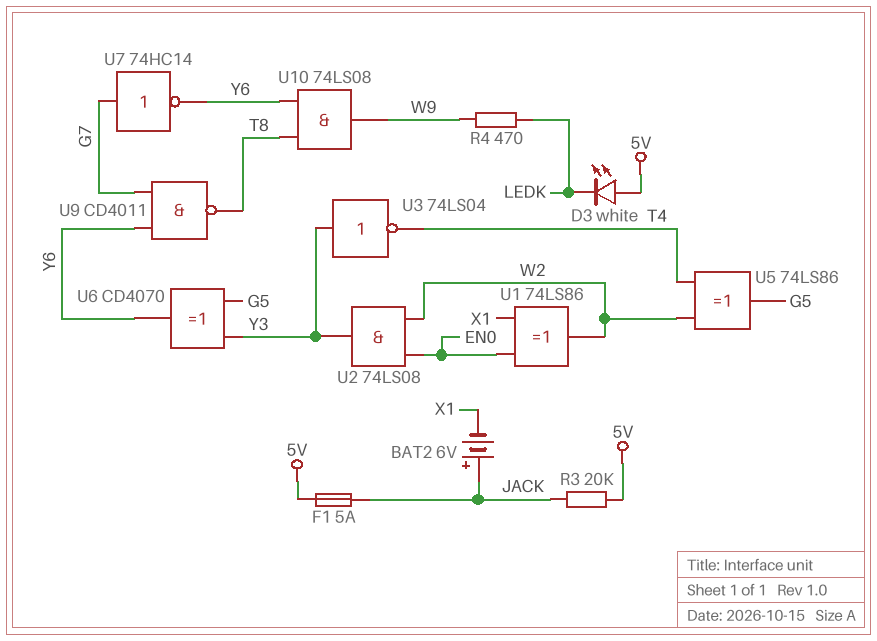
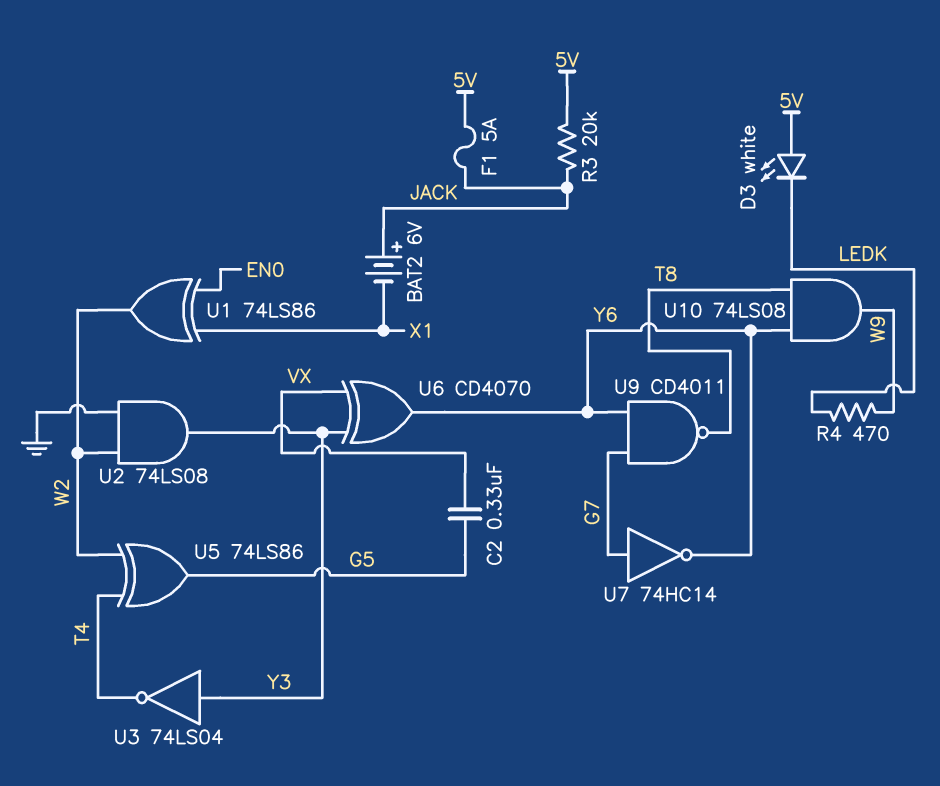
C2: none -> 330nF (G5, VX)
U2: AND 74LS08 (in EN0, in W2, out Y3) -> AND 74LS08 (in GND, in W2, out Y3)
U6: XOR CD4070 (in G5, in Y3, out Y6) -> XOR CD4070 (in VX, in Y3, out Y6)

